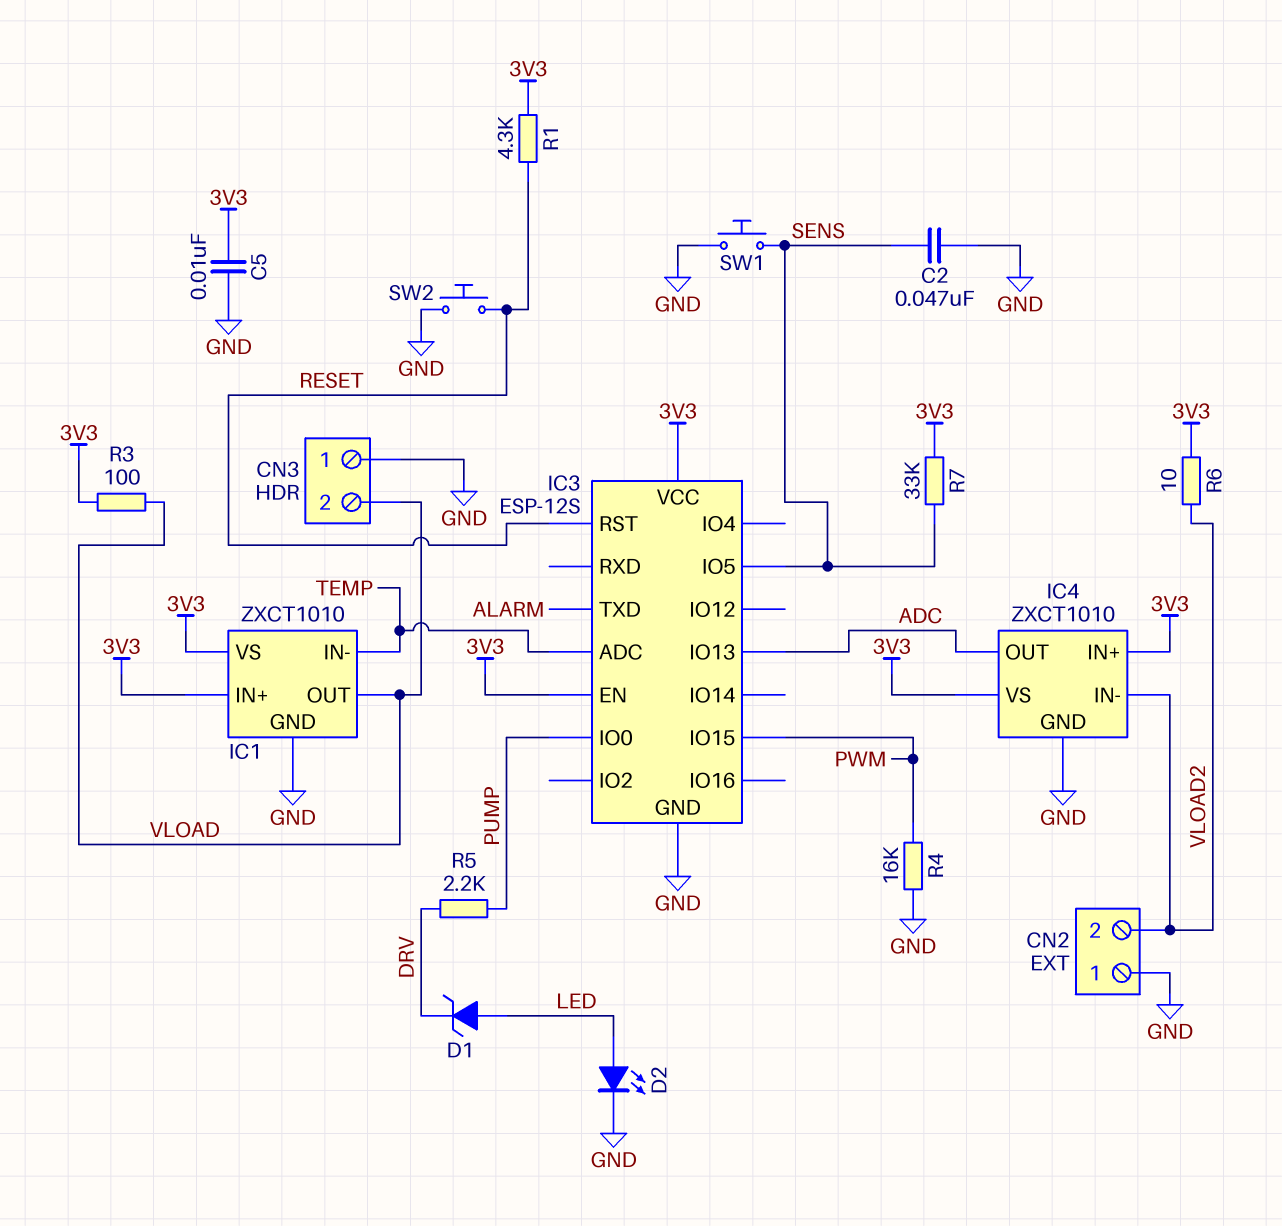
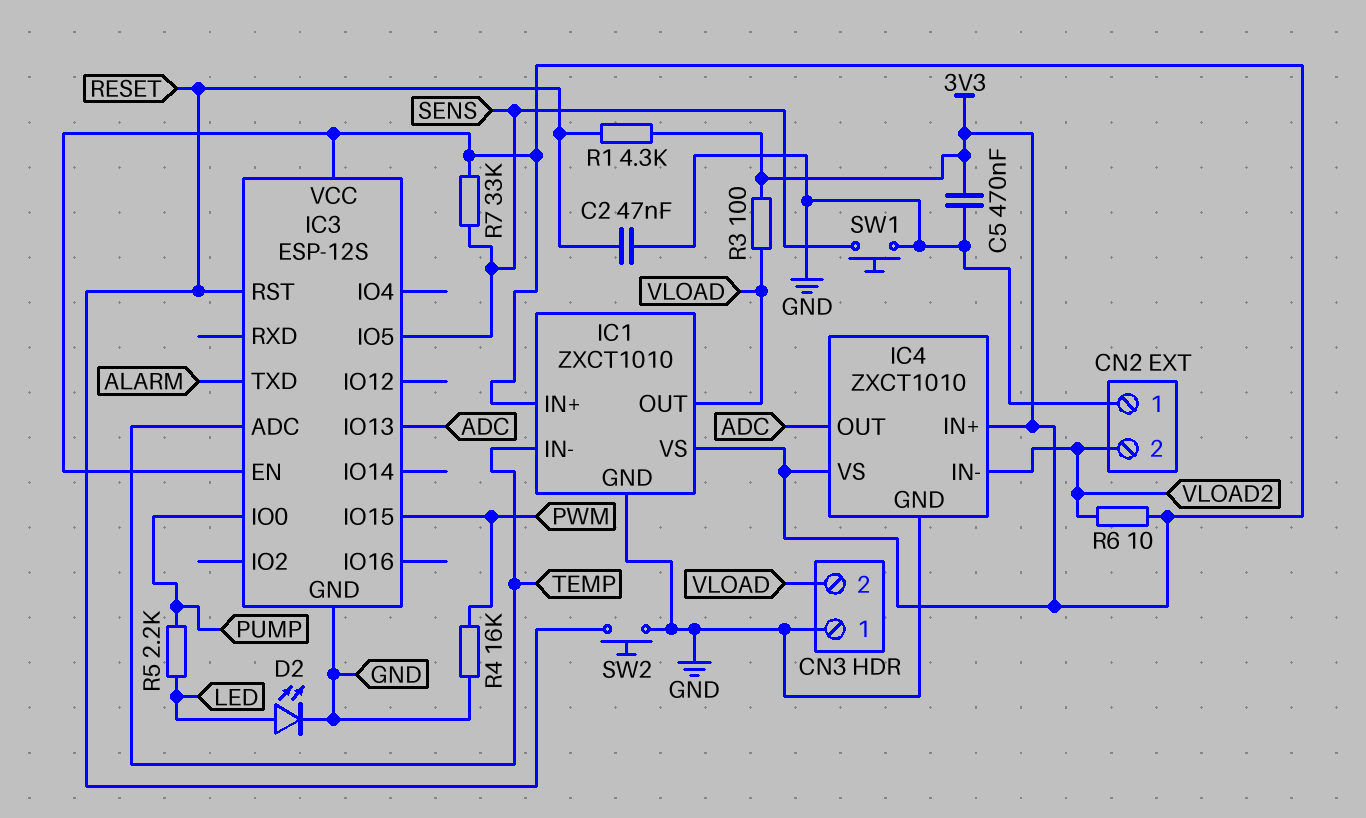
C2: 47nF (GND, SENS) -> 47nF (GND, RESET)
C5: 10nF (3V3, GND) -> 470nF (3V3, GND)
D1: zener (A LED, K DRV) -> none
R5: 2.2k (DRV, PUMP) -> 2.2k (LED, PUMP)

